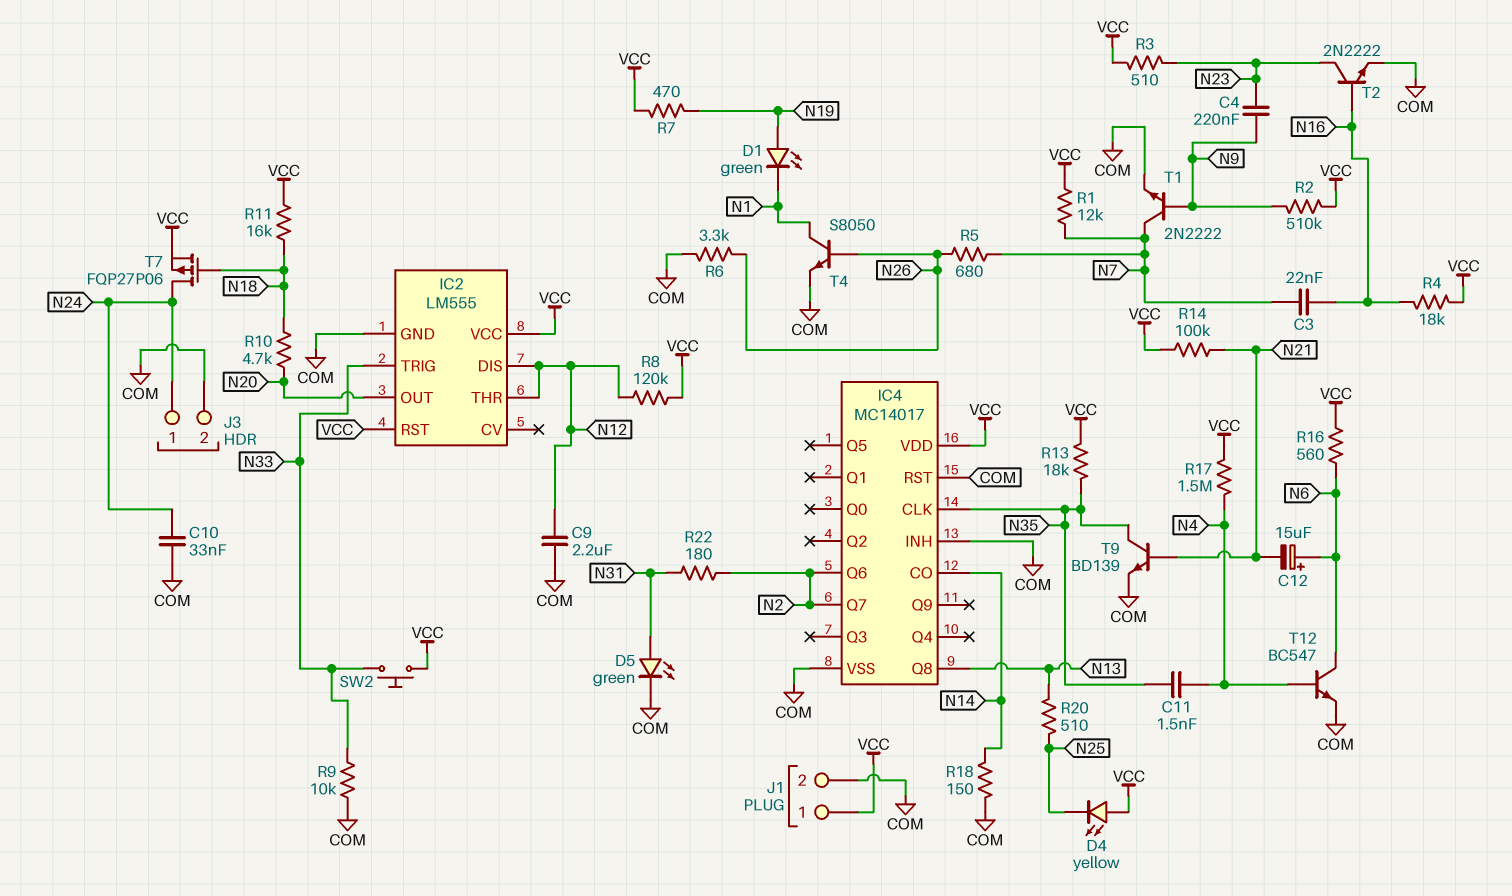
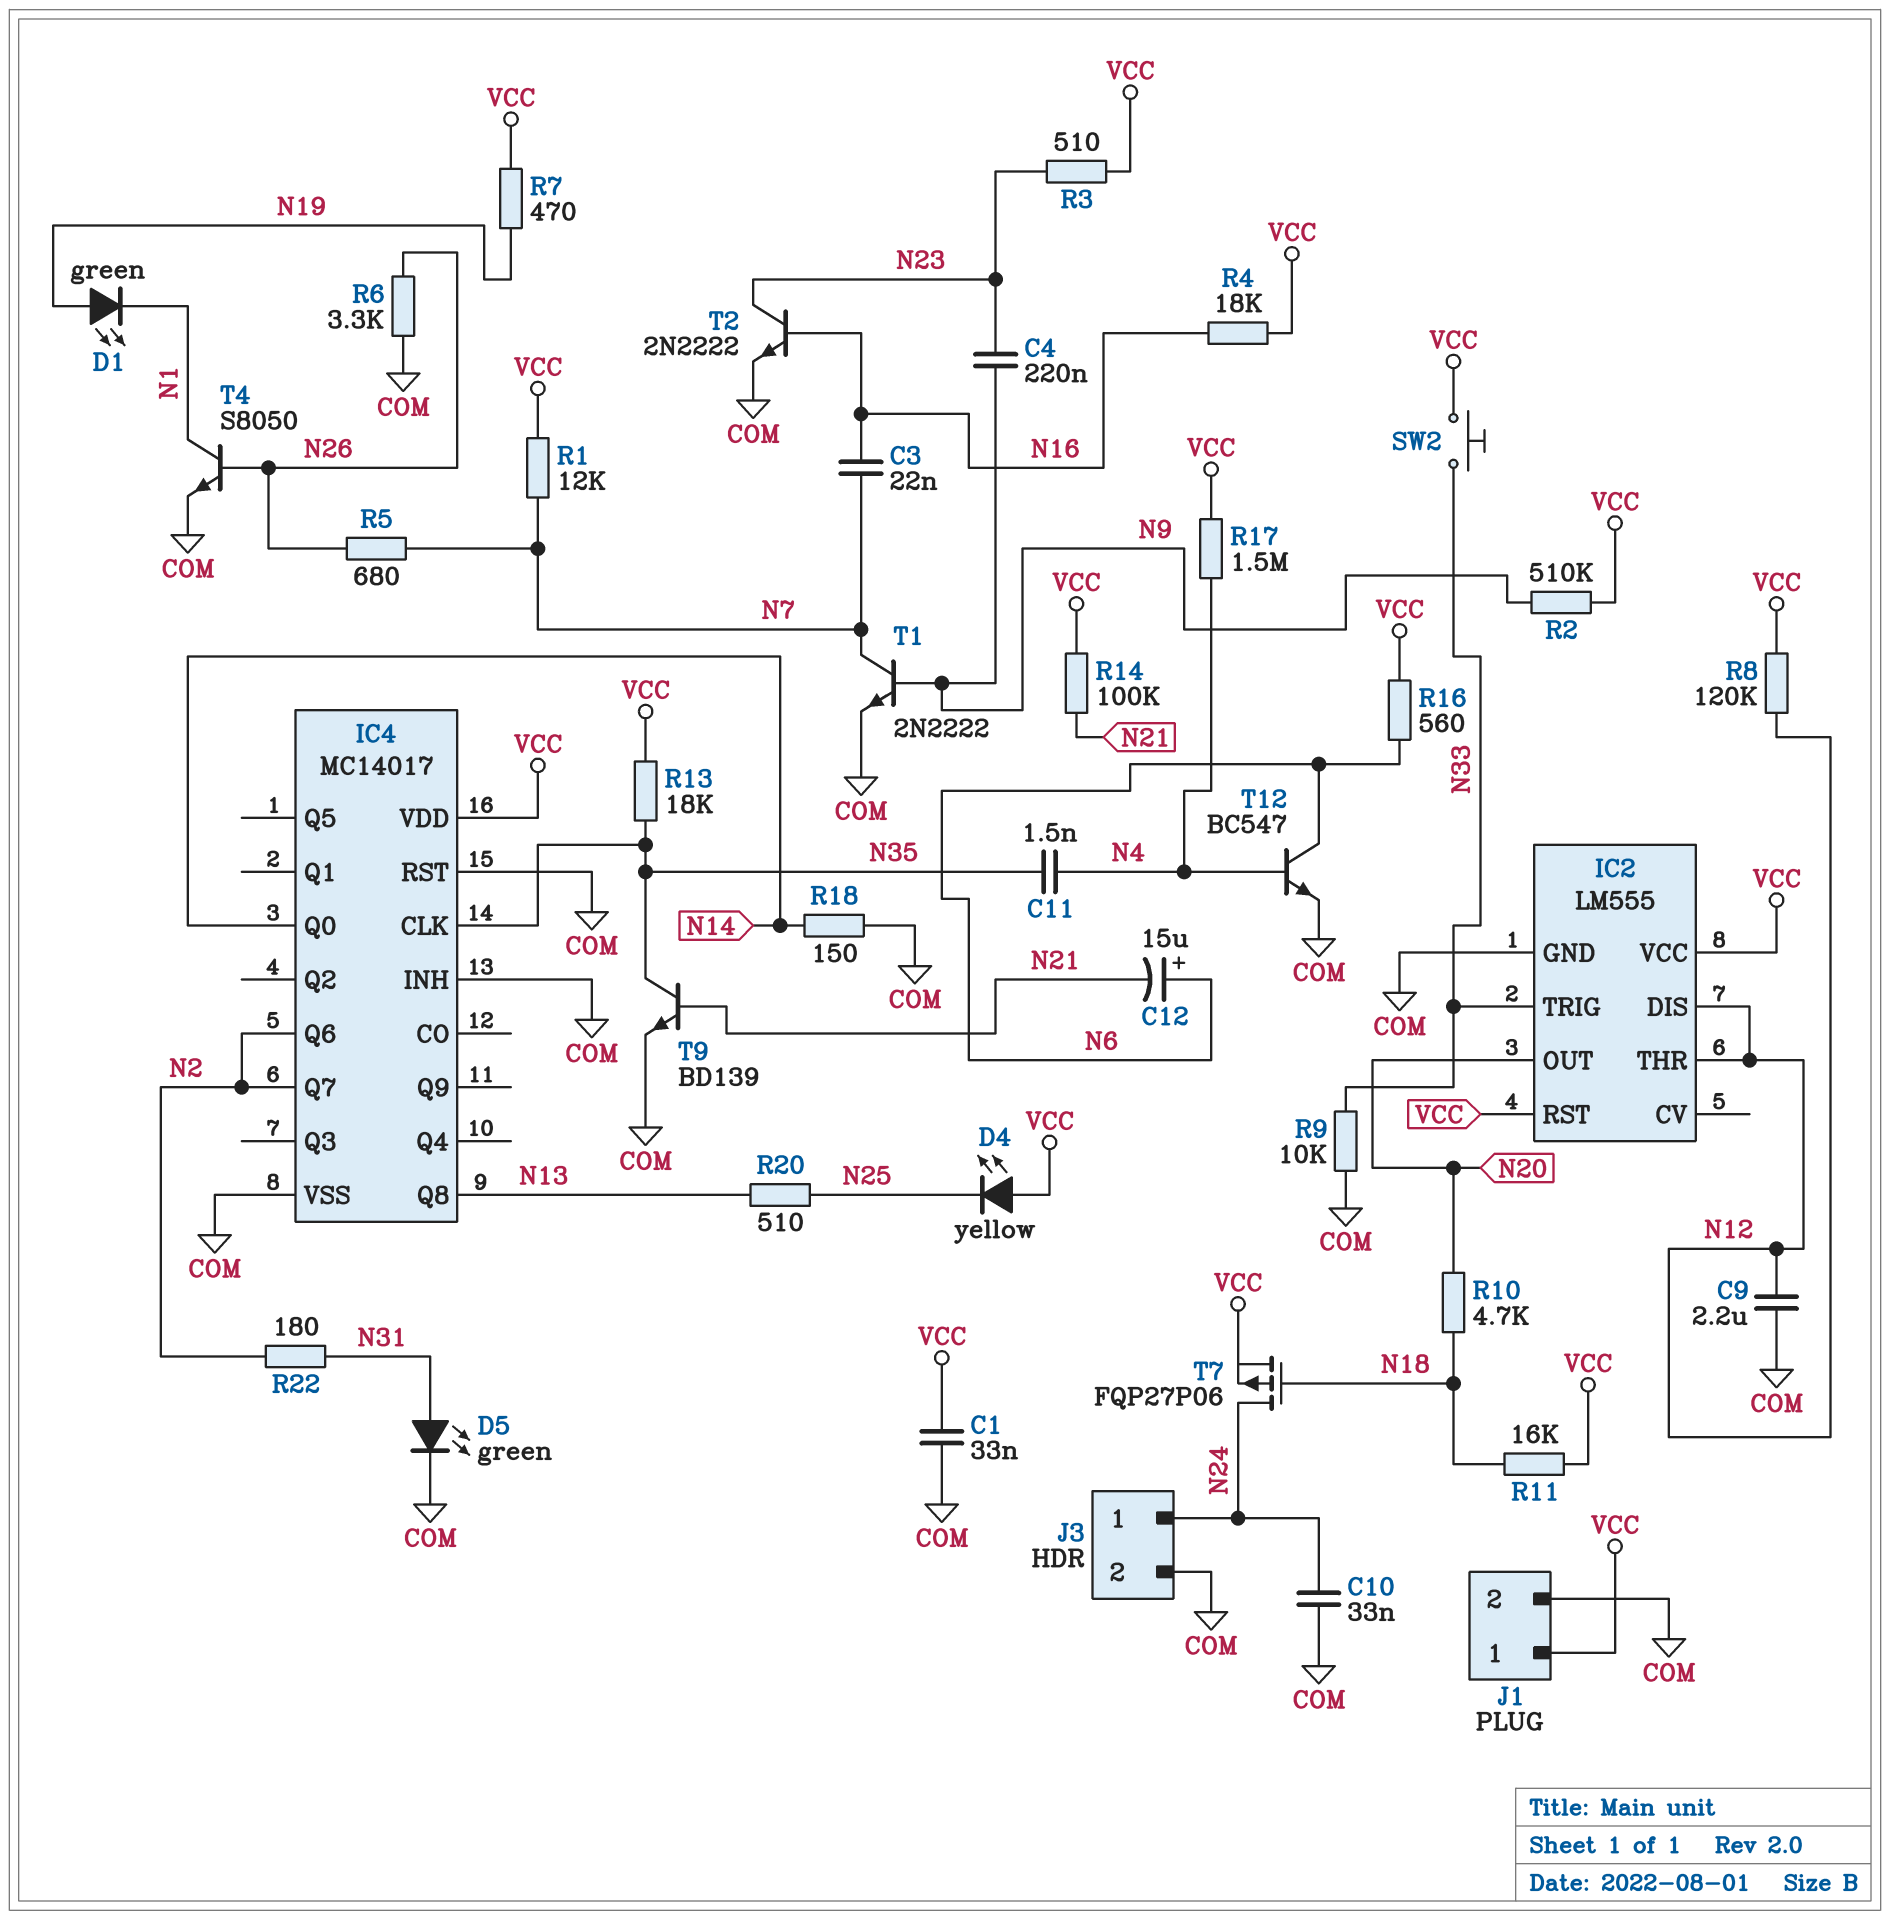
C1: none -> 33nF (COM, VCC)
IC4 pin CO: N14 -> none
IC4 pin Q0: none -> N14

